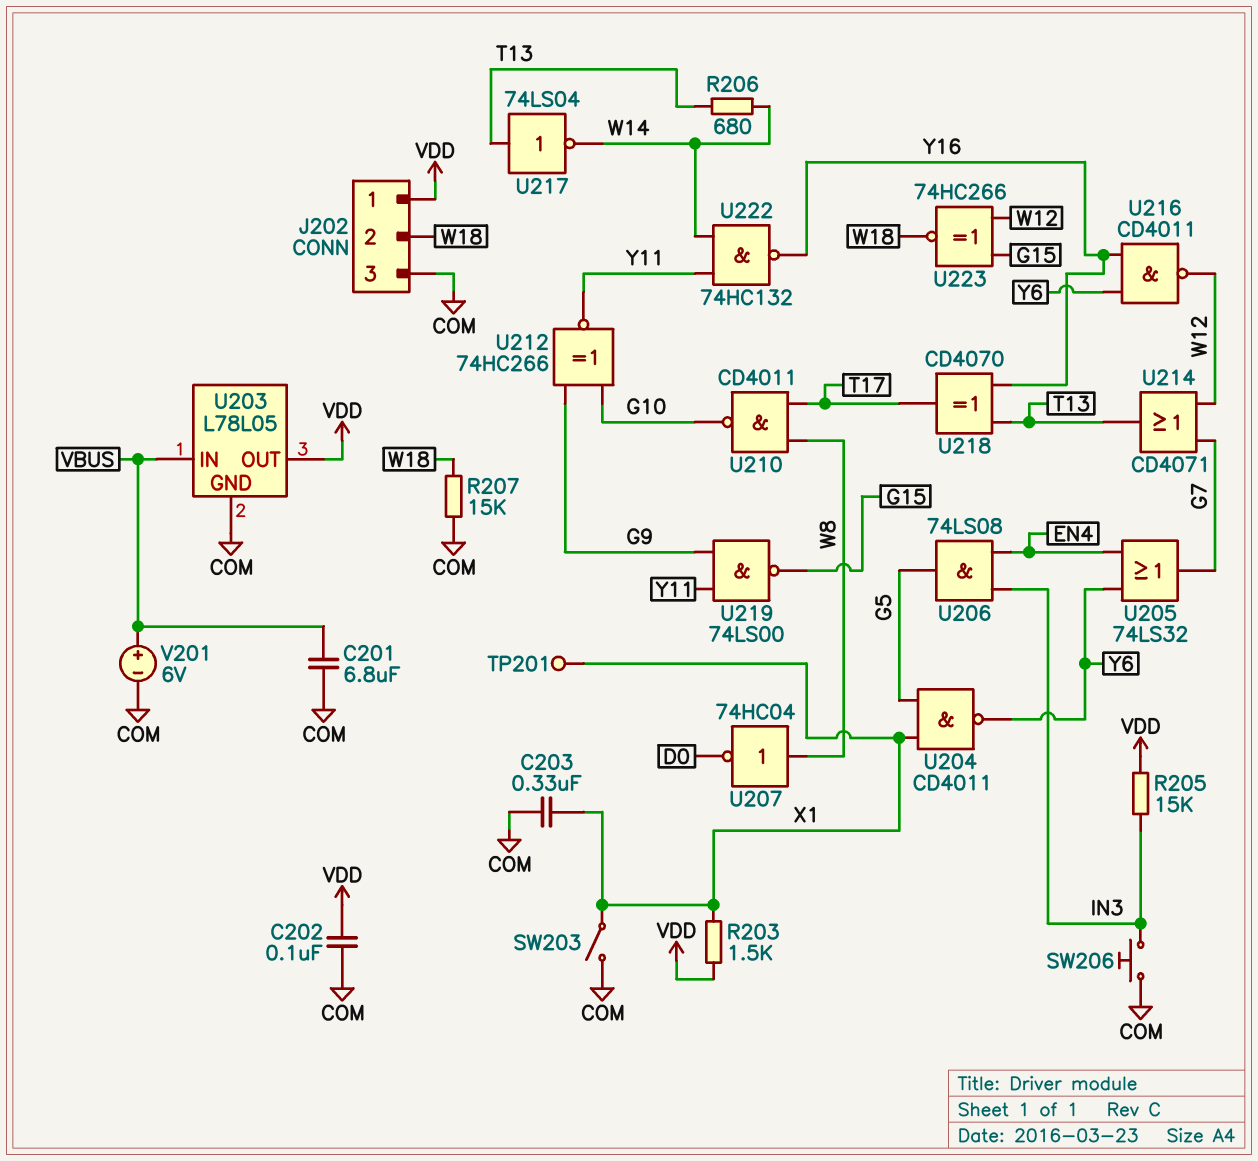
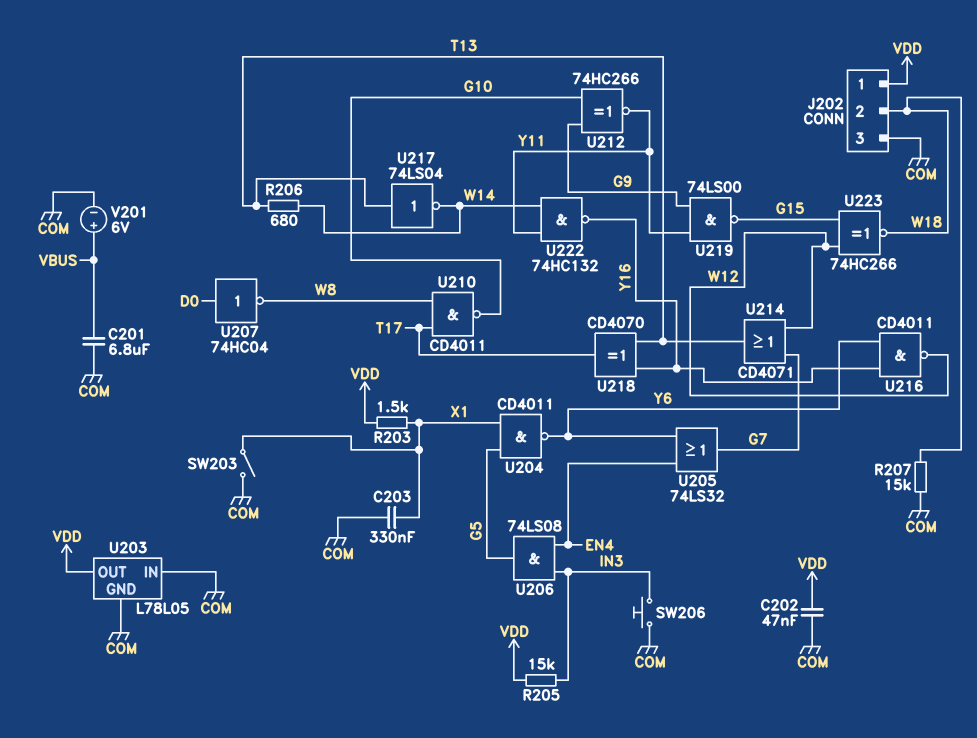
C202: 100nF (COM, VDD) -> 47nF (COM, VDD)
TP201: test point (X1) -> none
U203 pin IN: VBUS -> COM
U207: NOT 74HC04 (in W8, out D0) -> NOT 74HC04 (in D0, out W8)

